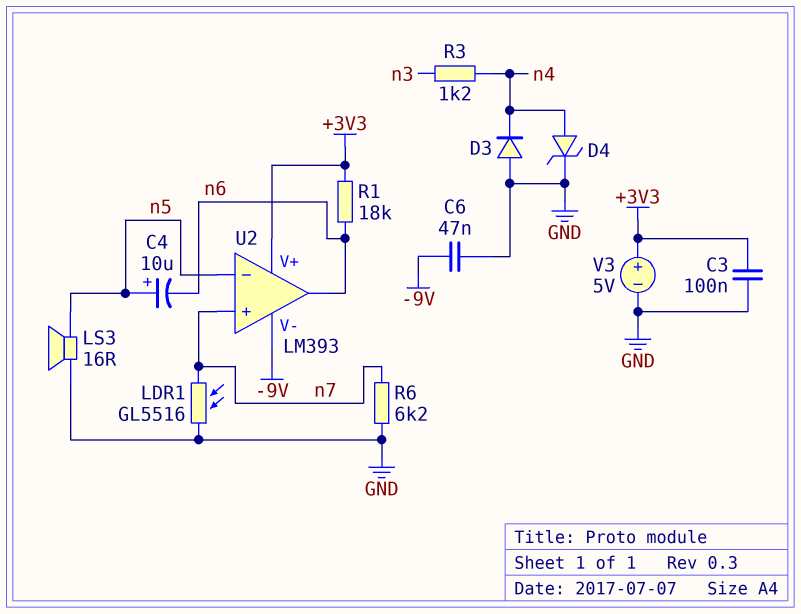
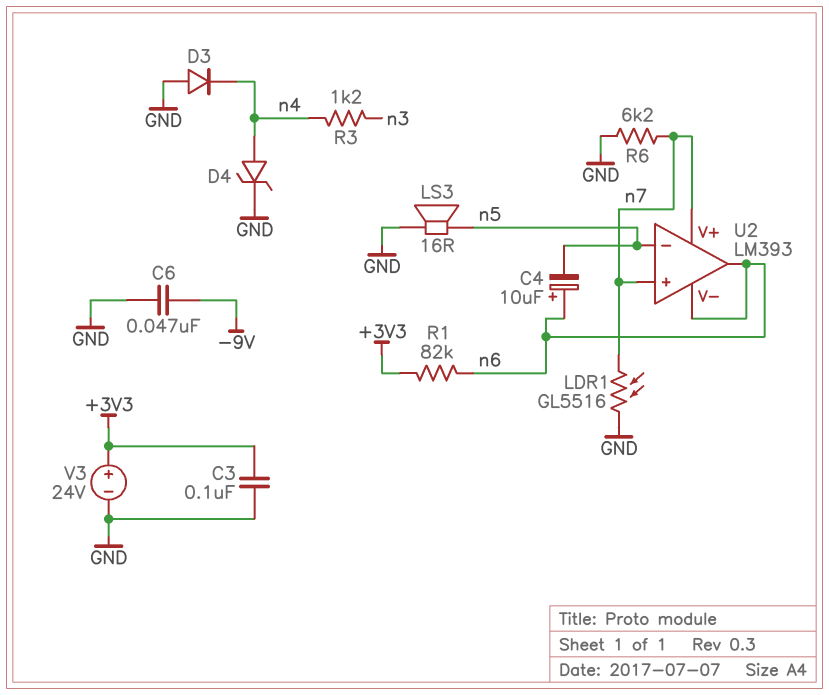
C4: 10uF (plus n5, minus n6) -> 10uF (plus n6, minus n5)
R1: 18k (+3V3, n6) -> 82k (+3V3, n6)
U2 pin V+: +3V3 -> n7
U2 pin V-: -9V -> n6
V3: 5V (plus +3V3, minus GND) -> 24V (plus +3V3, minus GND)

